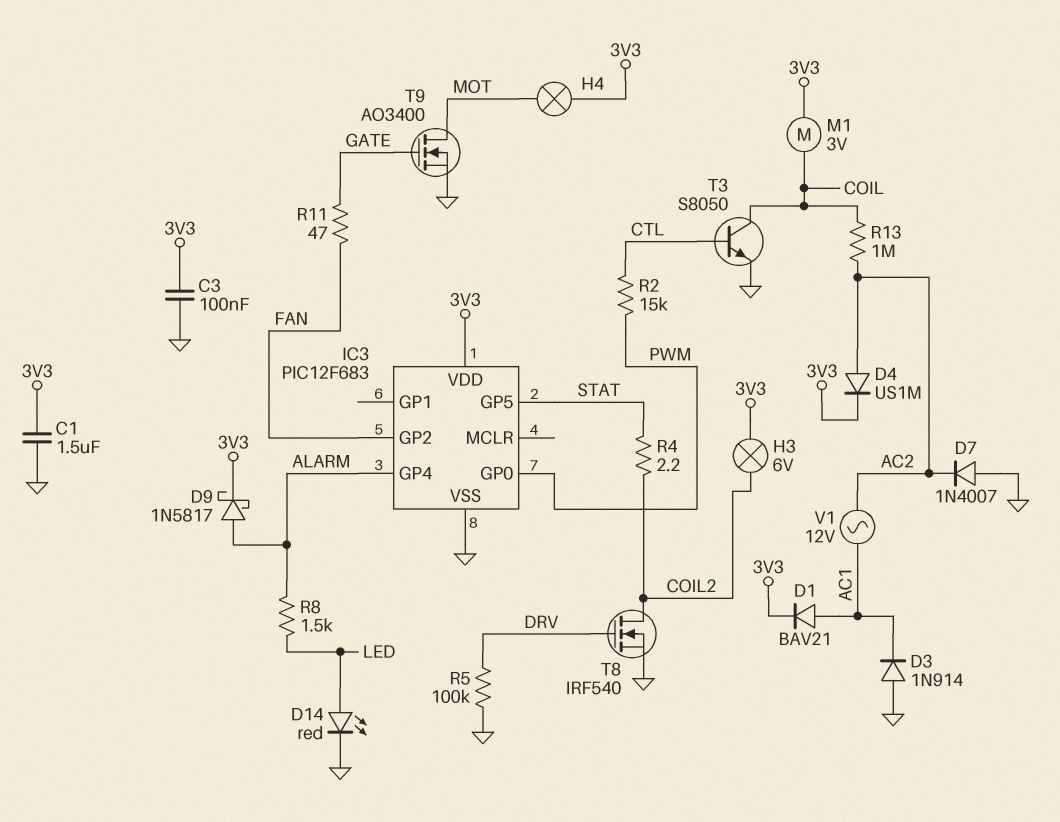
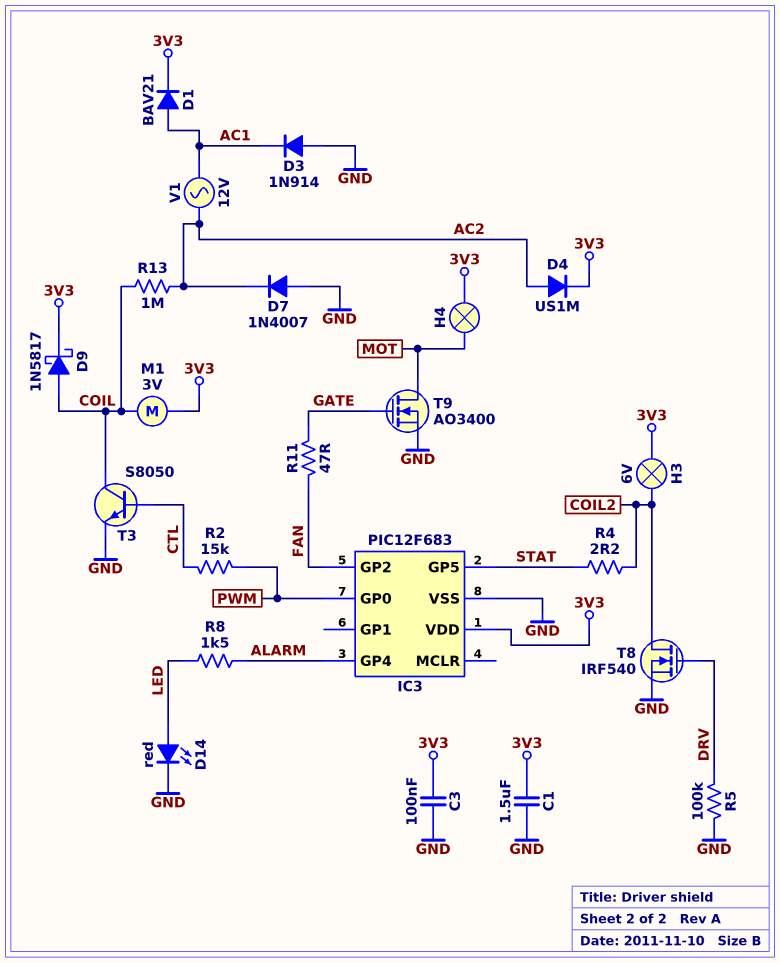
D9: schottky 1N5817 (A ALARM, K 3V3) -> schottky 1N5817 (A COIL, K 3V3)

